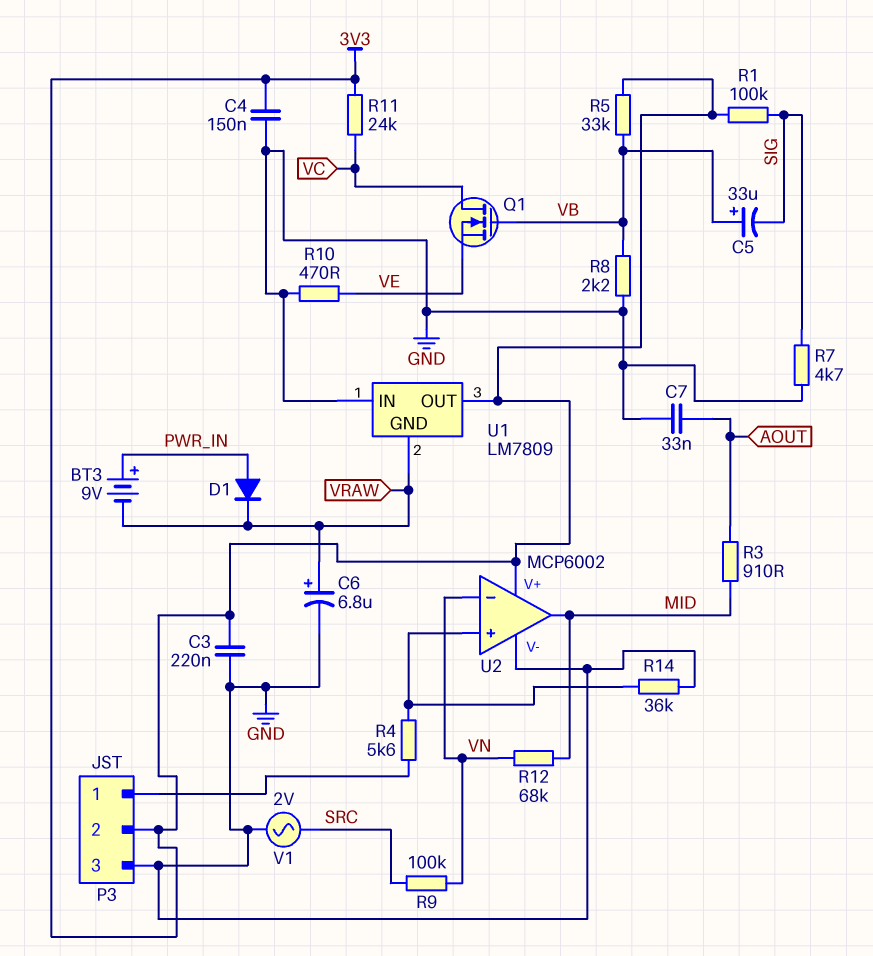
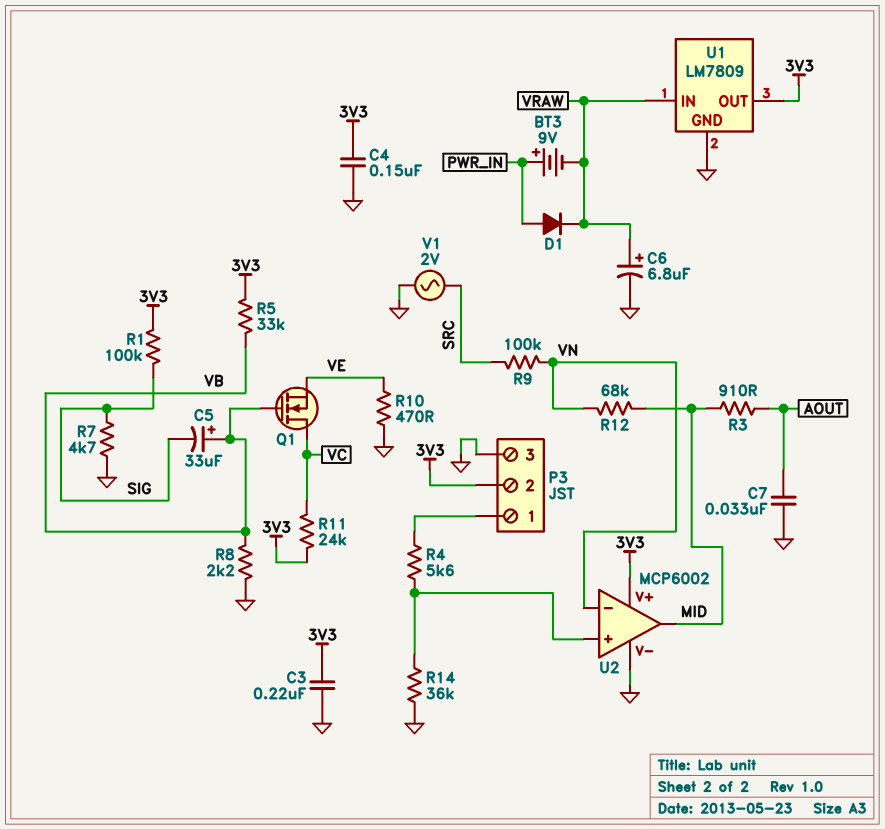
U1 pin GND: VRAW -> GND
U1 pin IN: GND -> VRAW

